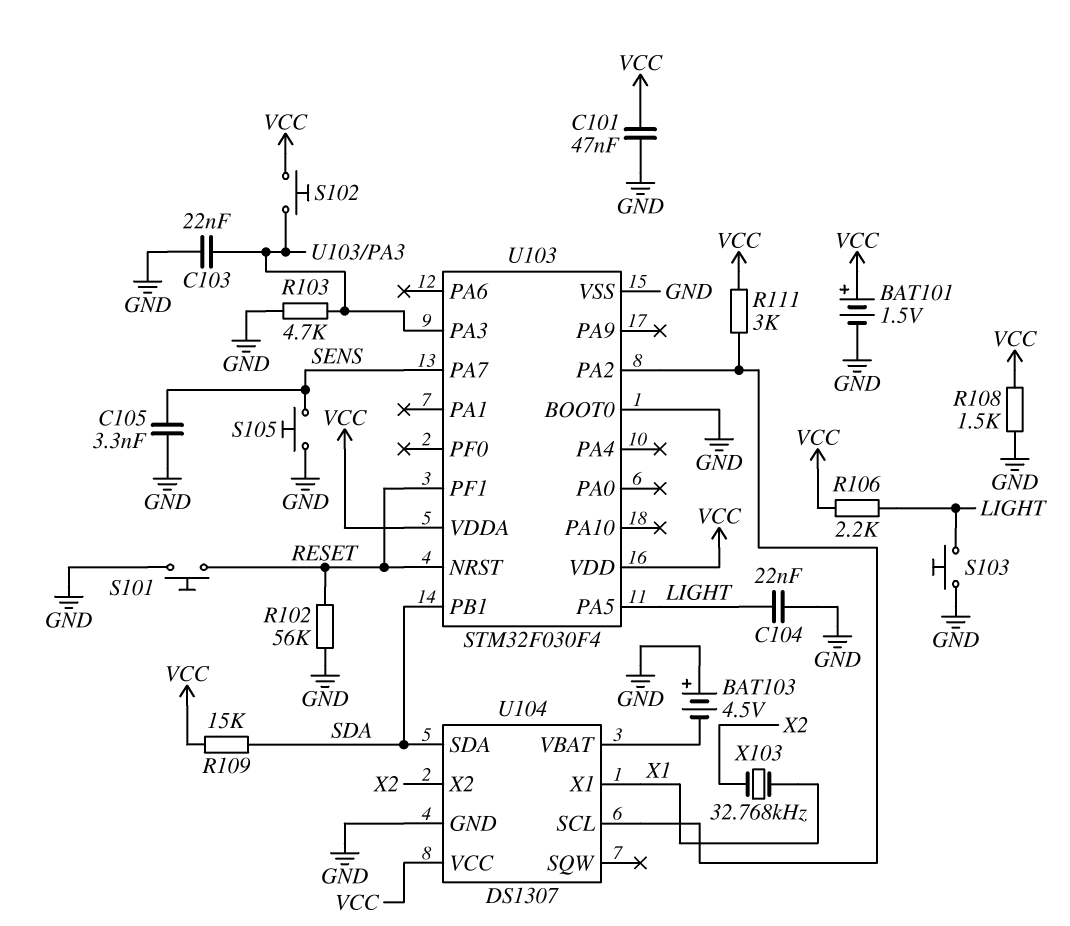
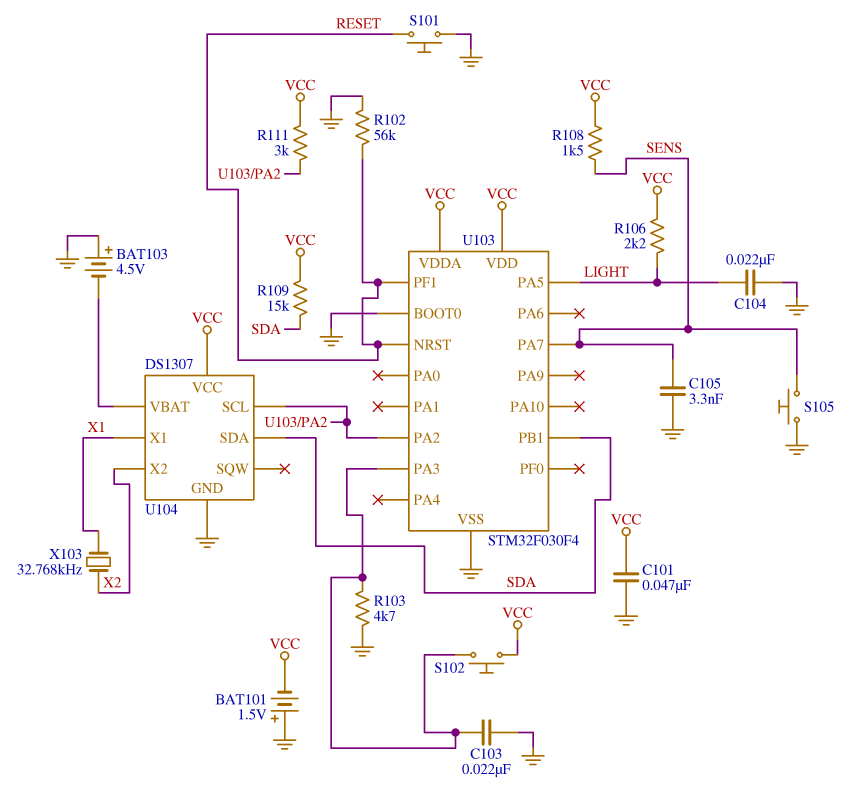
BAT101: 1.5V (plus VCC, minus GND) -> 1.5V (plus GND, minus VCC)
R108: 1.5k (GND, VCC) -> 1.5k (SENS, VCC)
S103: button (GND, LIGHT) -> none

